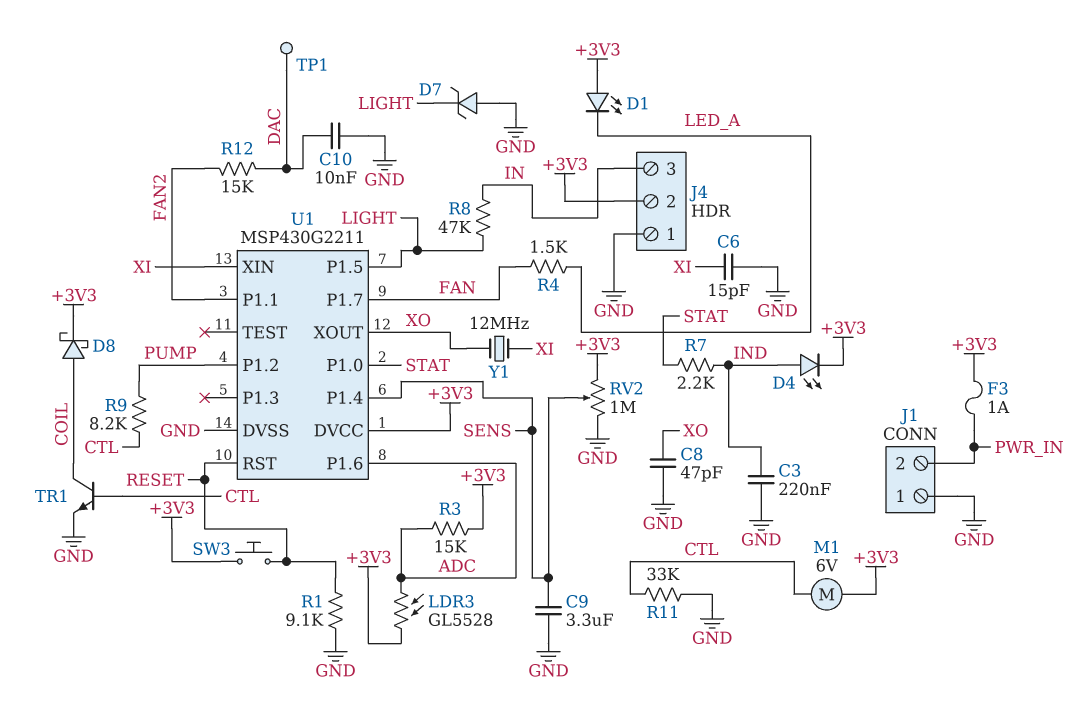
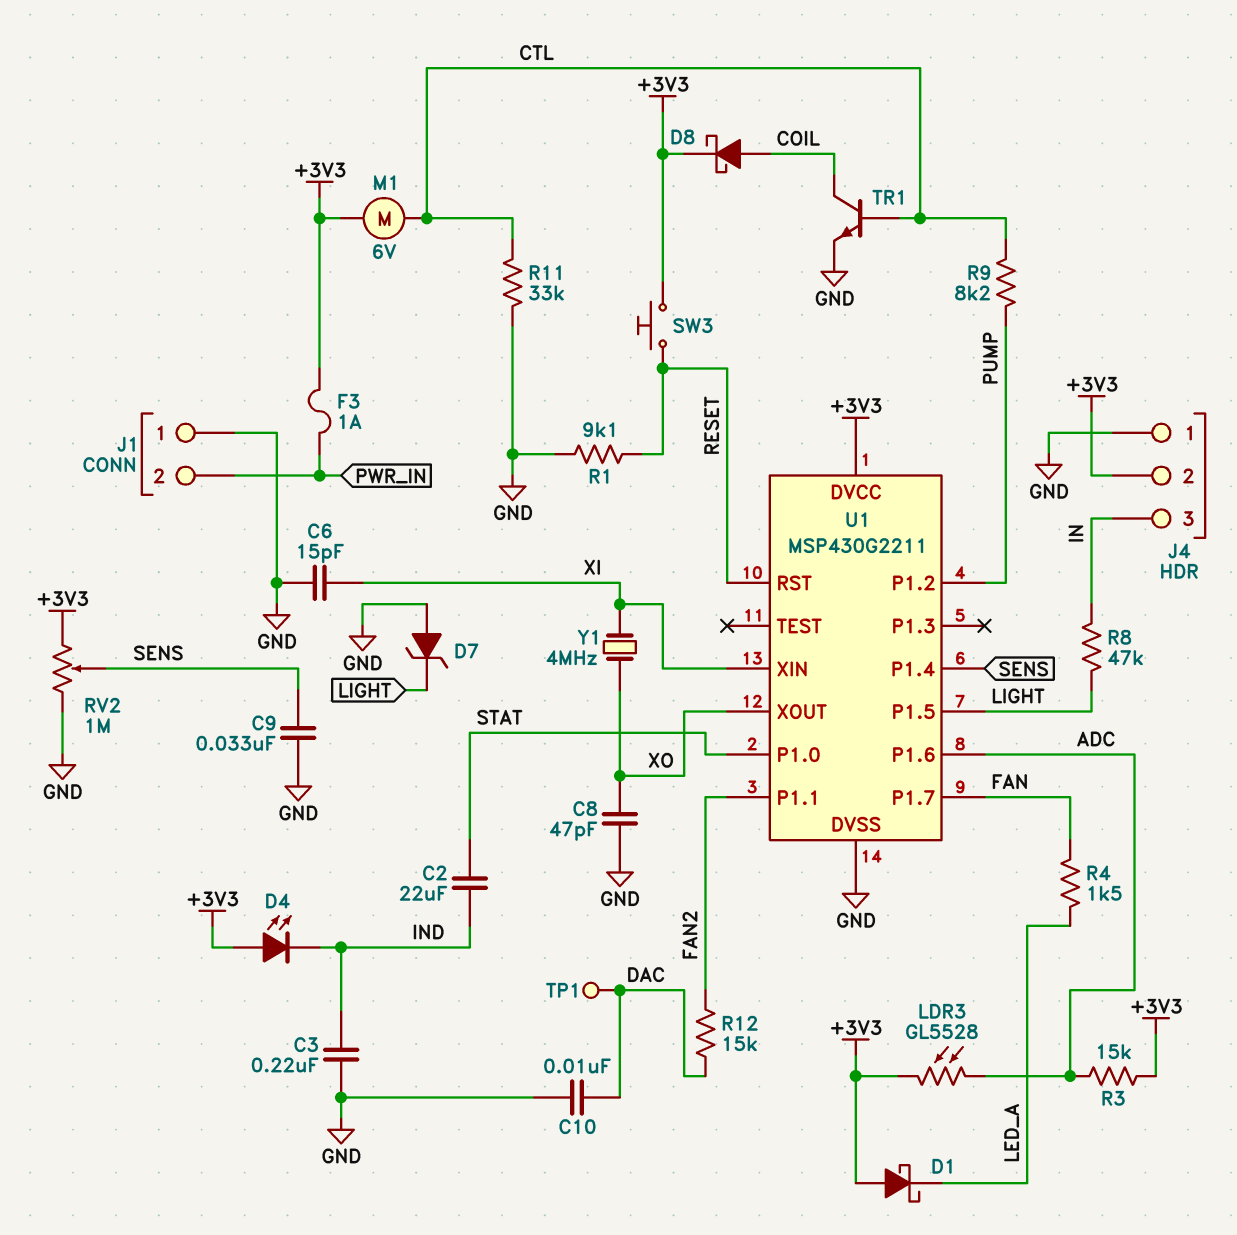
C2: none -> 22uF (IND, STAT)
C9: 3.3uF (GND, SENS) -> 33nF (GND, SENS)
D1: LED (A +3V3, K LED_A) -> schottky (A +3V3, K LED_A)
D4: LED (A IND, K +3V3) -> LED (A +3V3, K IND)
R7: 2.2k (IND, STAT) -> none
Y1: 12MHz (XI, XO) -> 4MHz (XI, XO)

